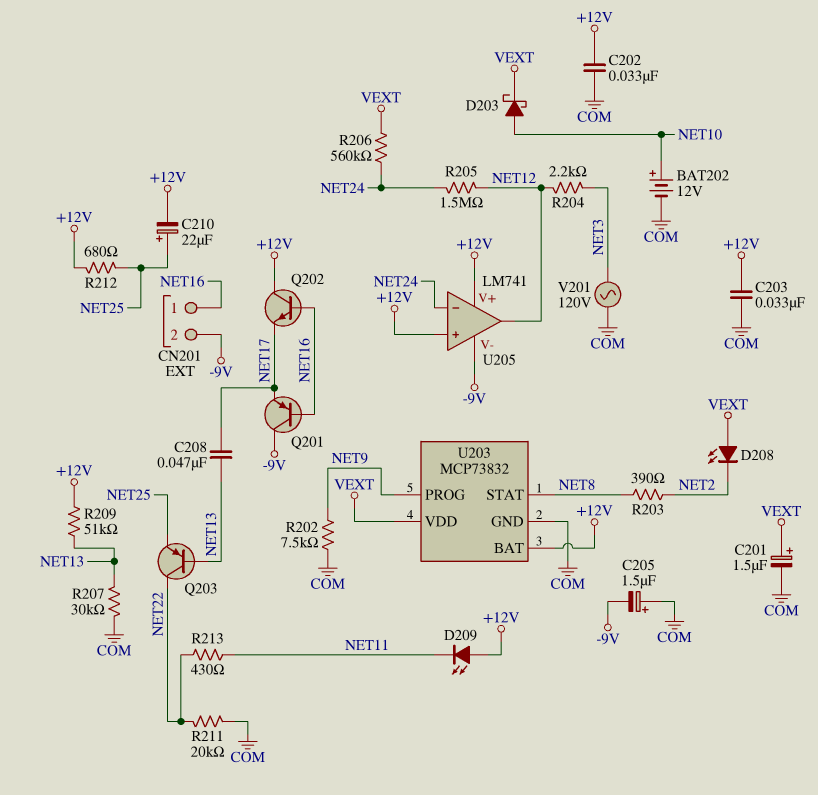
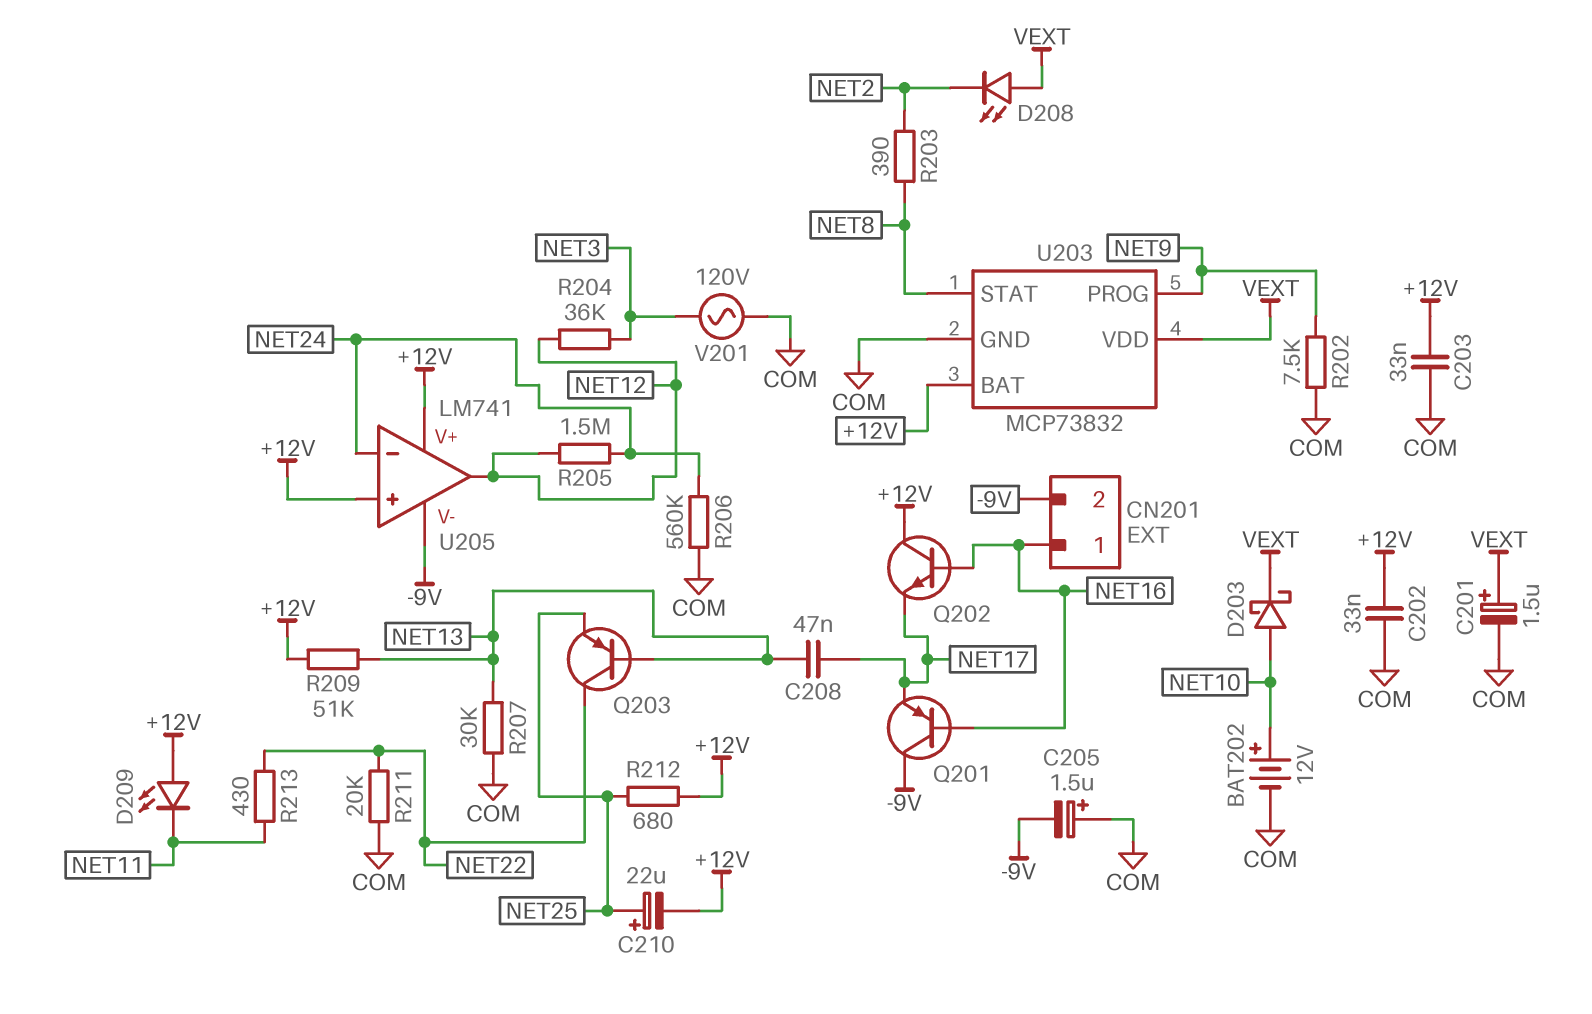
R204: 2.2k (NET3, NET12) -> 36k (NET3, NET12)
R206: 560k (NET24, VEXT) -> 560k (COM, NET24)

